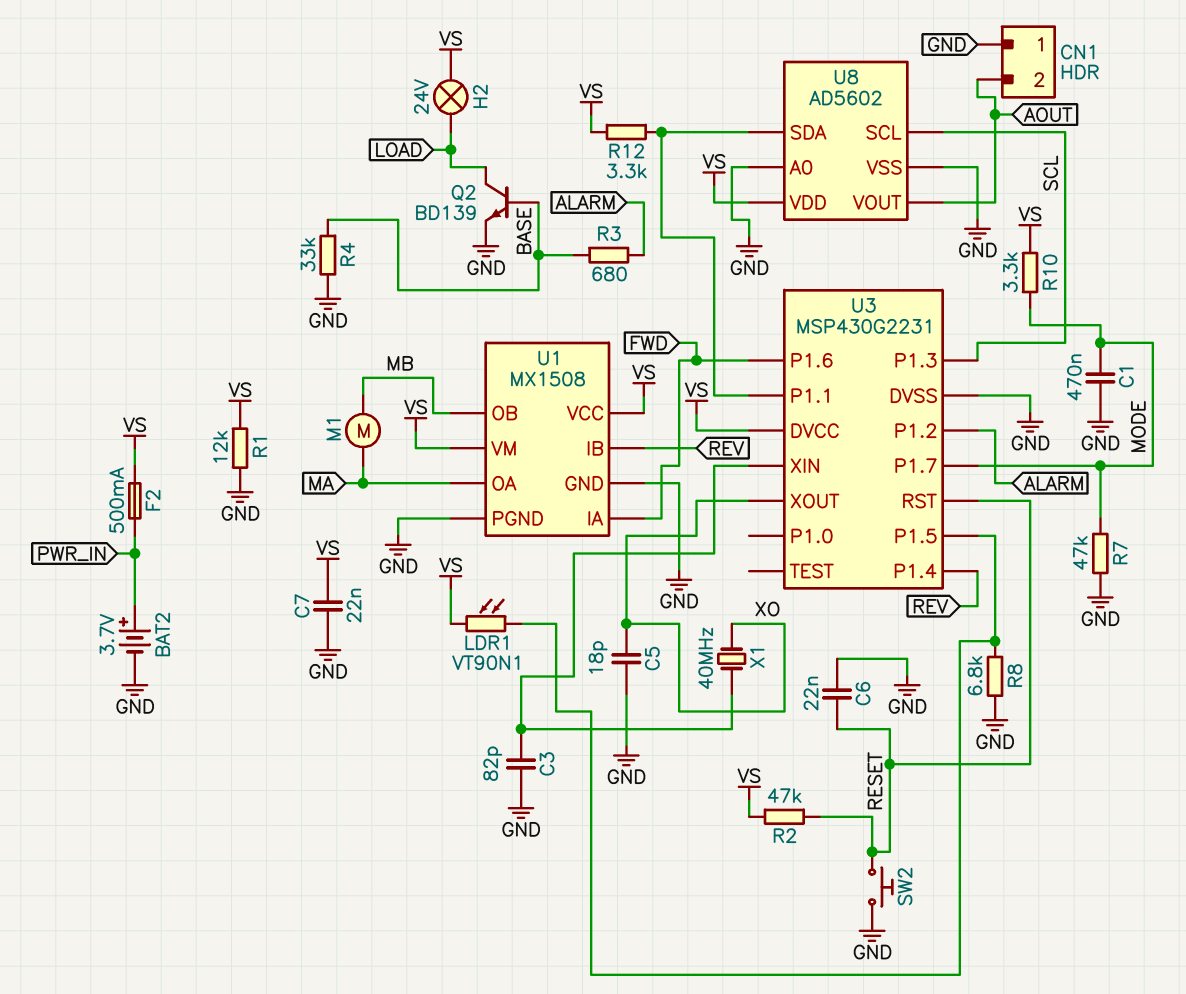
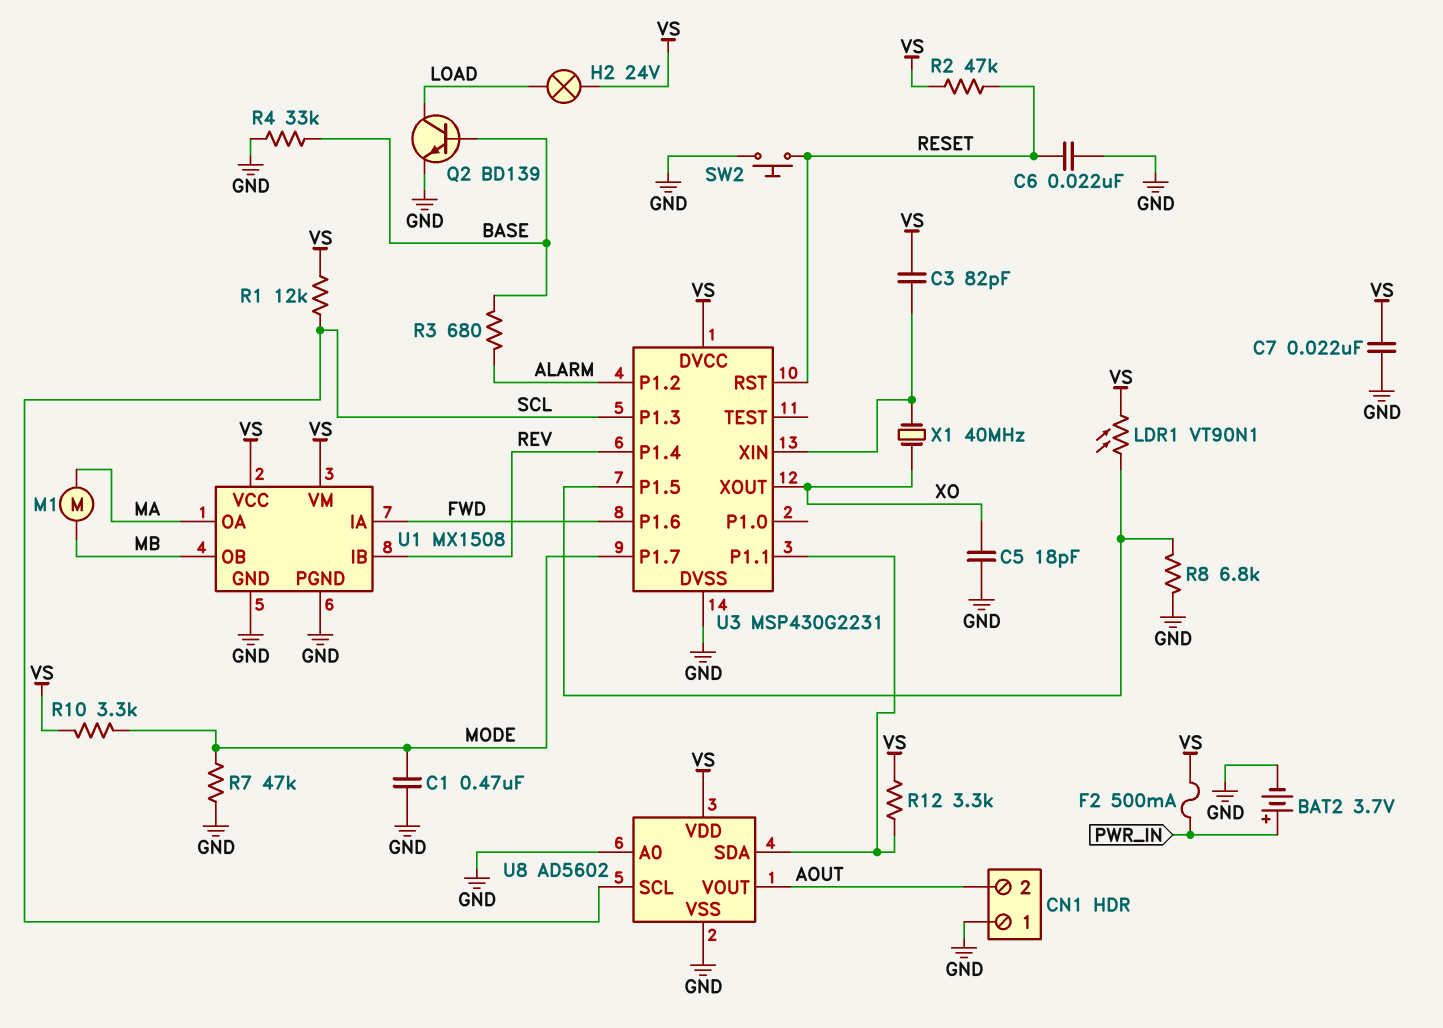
C3: 82pF (GND, U3/XIN) -> 82pF (U3/XIN, VS)
R1: 12k (GND, VS) -> 12k (SCL, VS)

